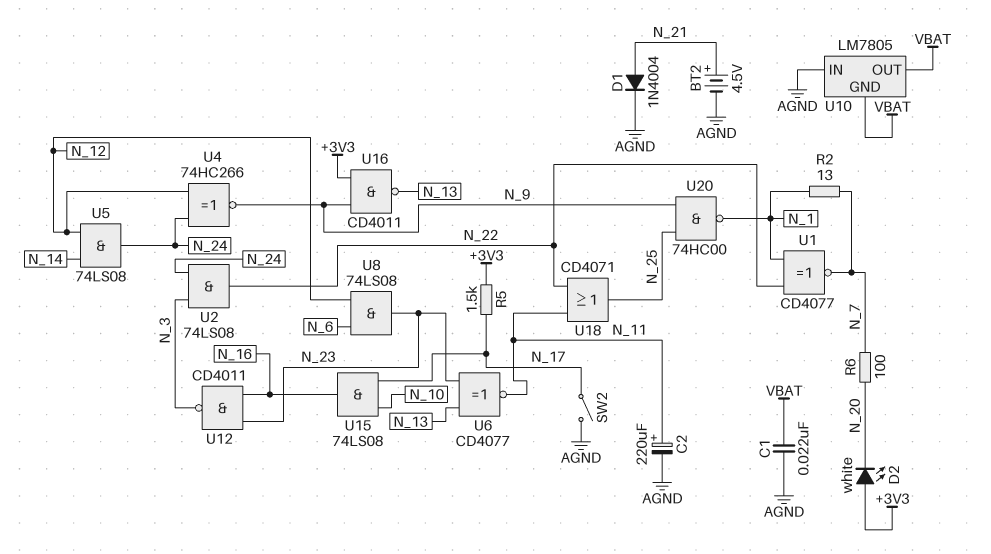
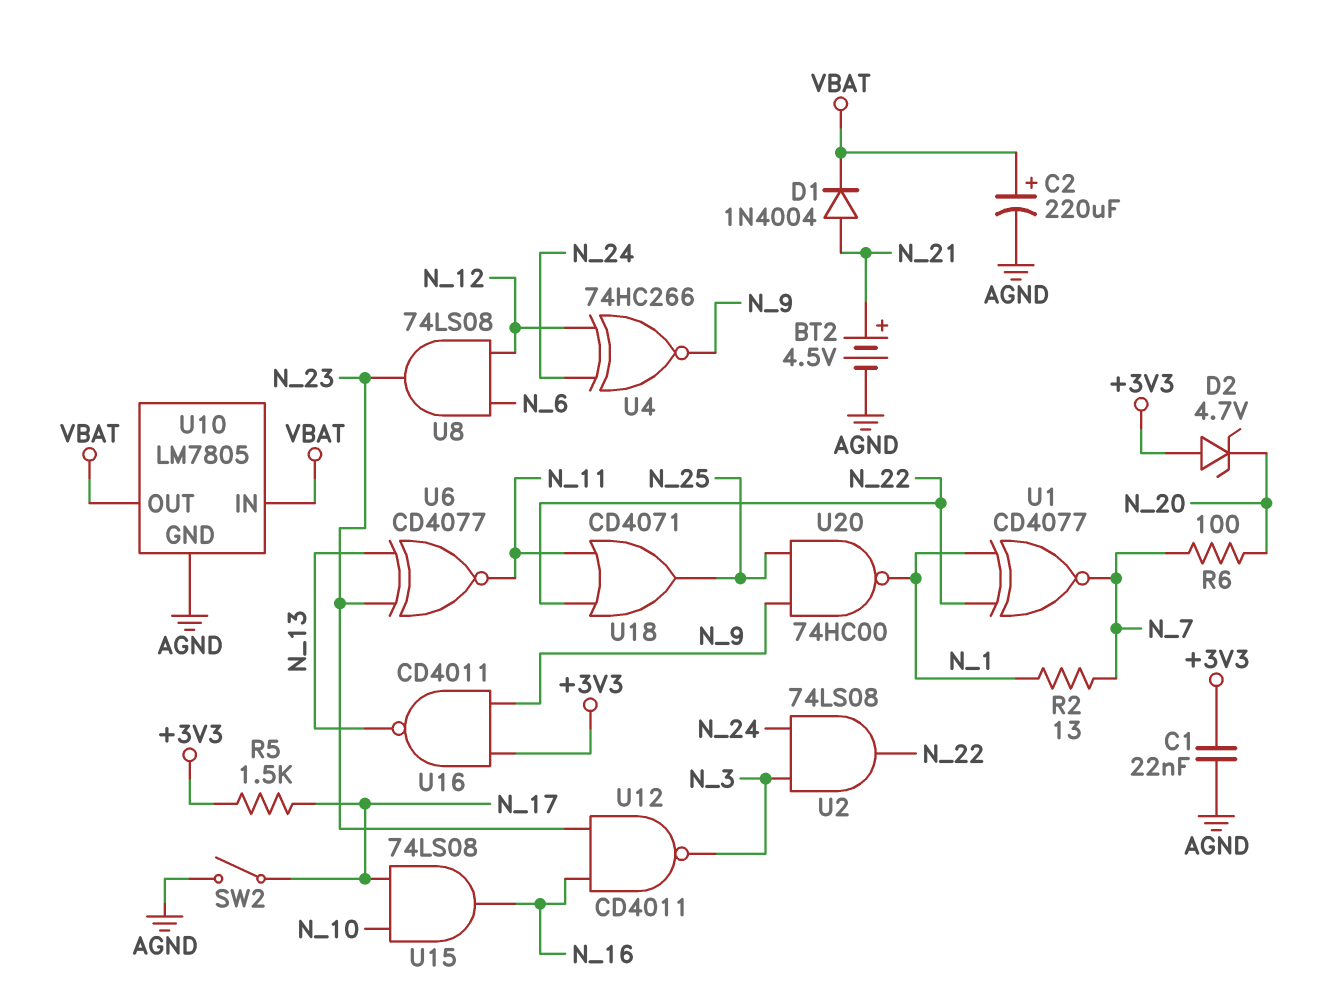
C1: 22nF (AGND, VBAT) -> 22nF (+3V3, AGND)
C2: 220uF (plus N_11, minus AGND) -> 220uF (plus VBAT, minus AGND)
D1: diode 1N4004 (A N_21, K AGND) -> diode 1N4004 (A N_21, K VBAT)
D2: LED white (A +3V3, K N_20) -> zener 4.7V (A +3V3, K N_20)
U5: AND 74LS08 (in N_12, in N_14, out N_24) -> none
U10 pin GND: VBAT -> AGND
U10 pin IN: AGND -> VBAT

